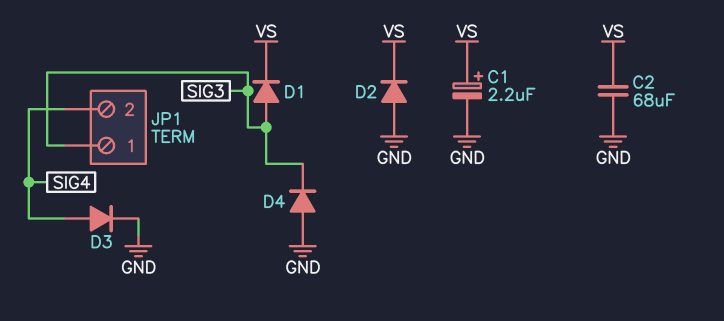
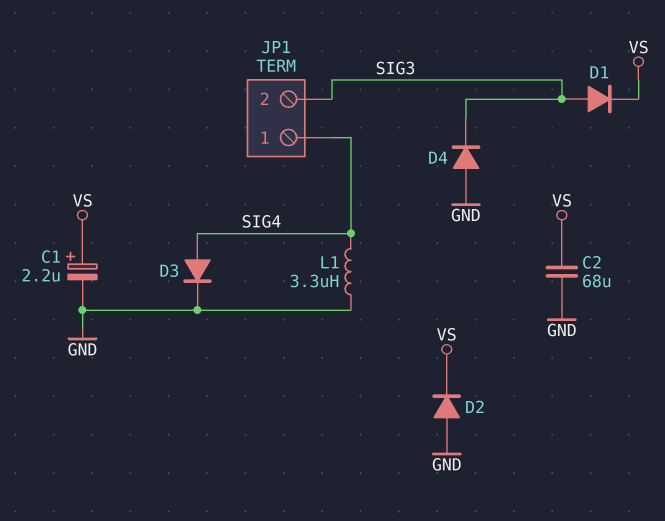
JP1 pin 1: SIG3 -> SIG4
JP1 pin 2: SIG4 -> SIG3
L1: none -> 3.3uH (GND, SIG4)

